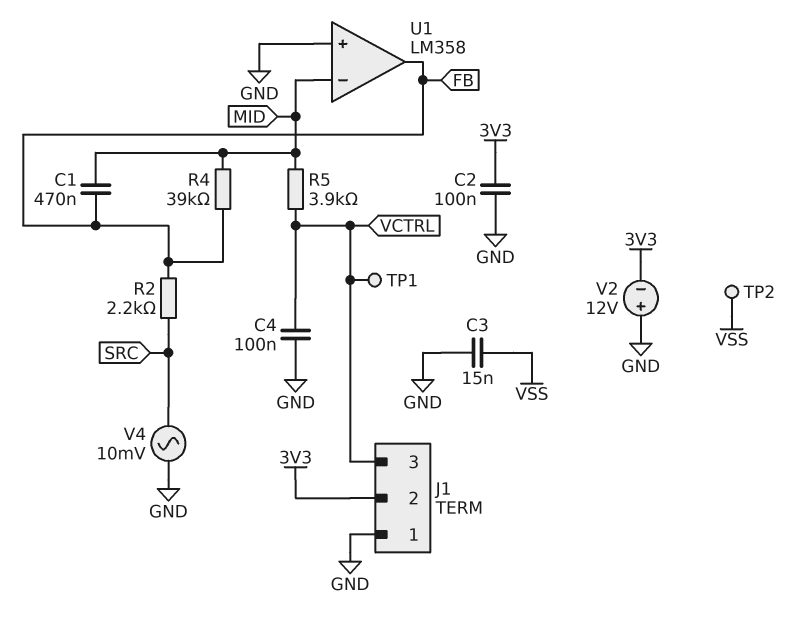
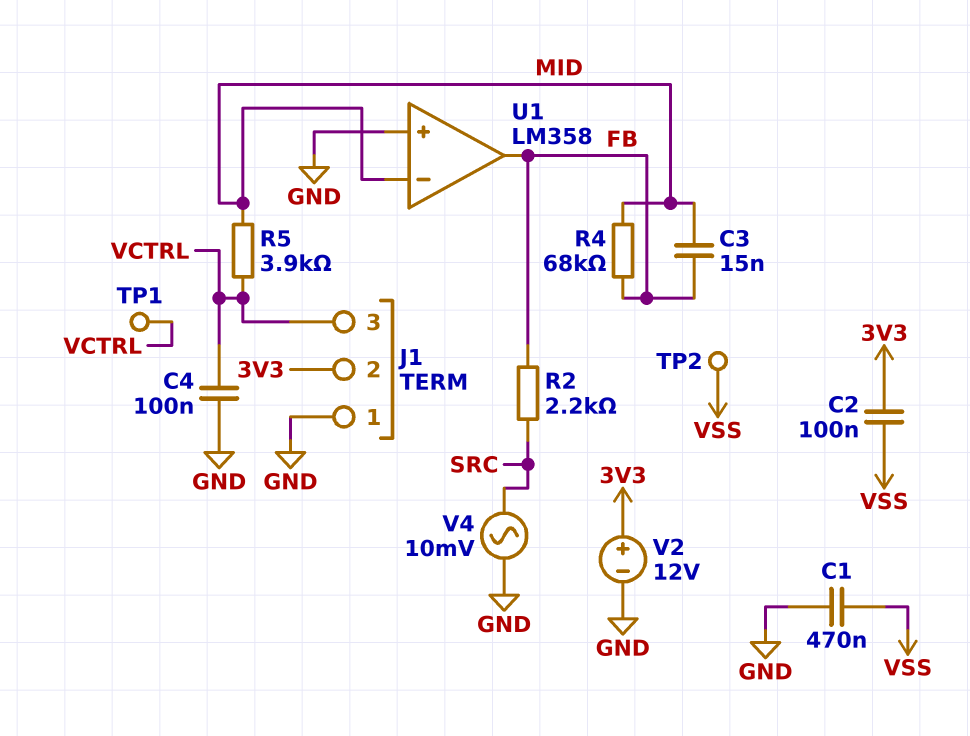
C1: 470nF (FB, MID) -> 470nF (GND, VSS)
C2: 100nF (3V3, GND) -> 100nF (3V3, VSS)
C3: 15nF (GND, VSS) -> 15nF (FB, MID)
R4: 39k (FB, MID) -> 68k (FB, MID)
V2: 12V (plus GND, minus 3V3) -> 12V (plus 3V3, minus GND)

